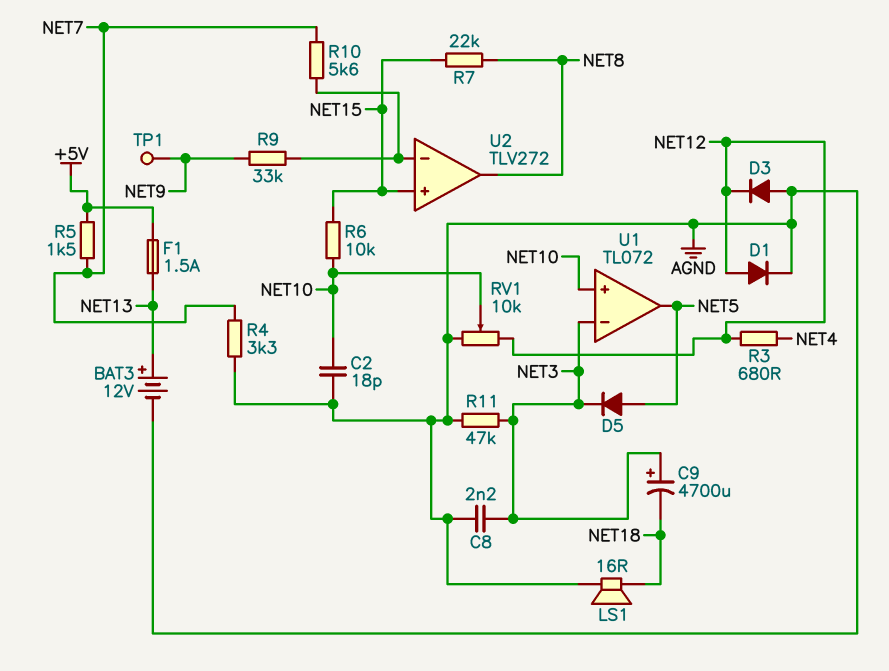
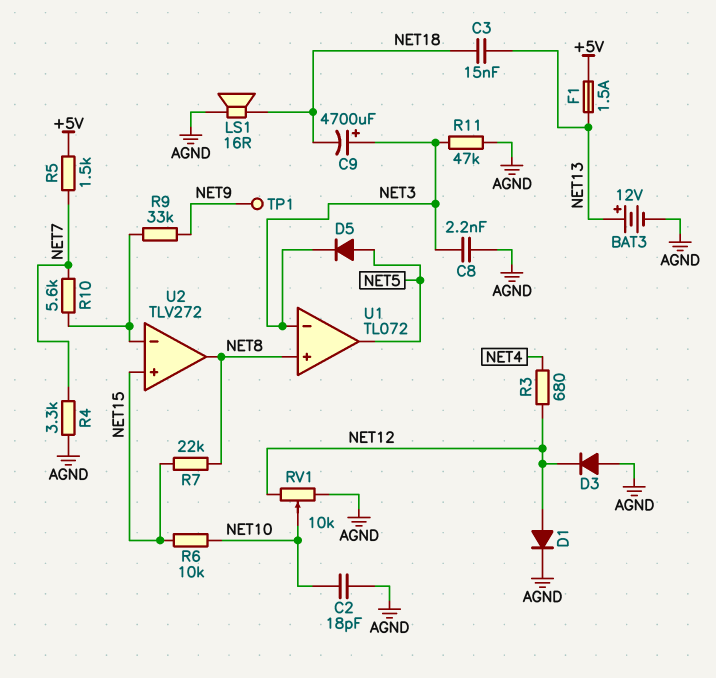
C3: none -> 15nF (NET13, NET18)
U1 pin in+: NET10 -> NET8

